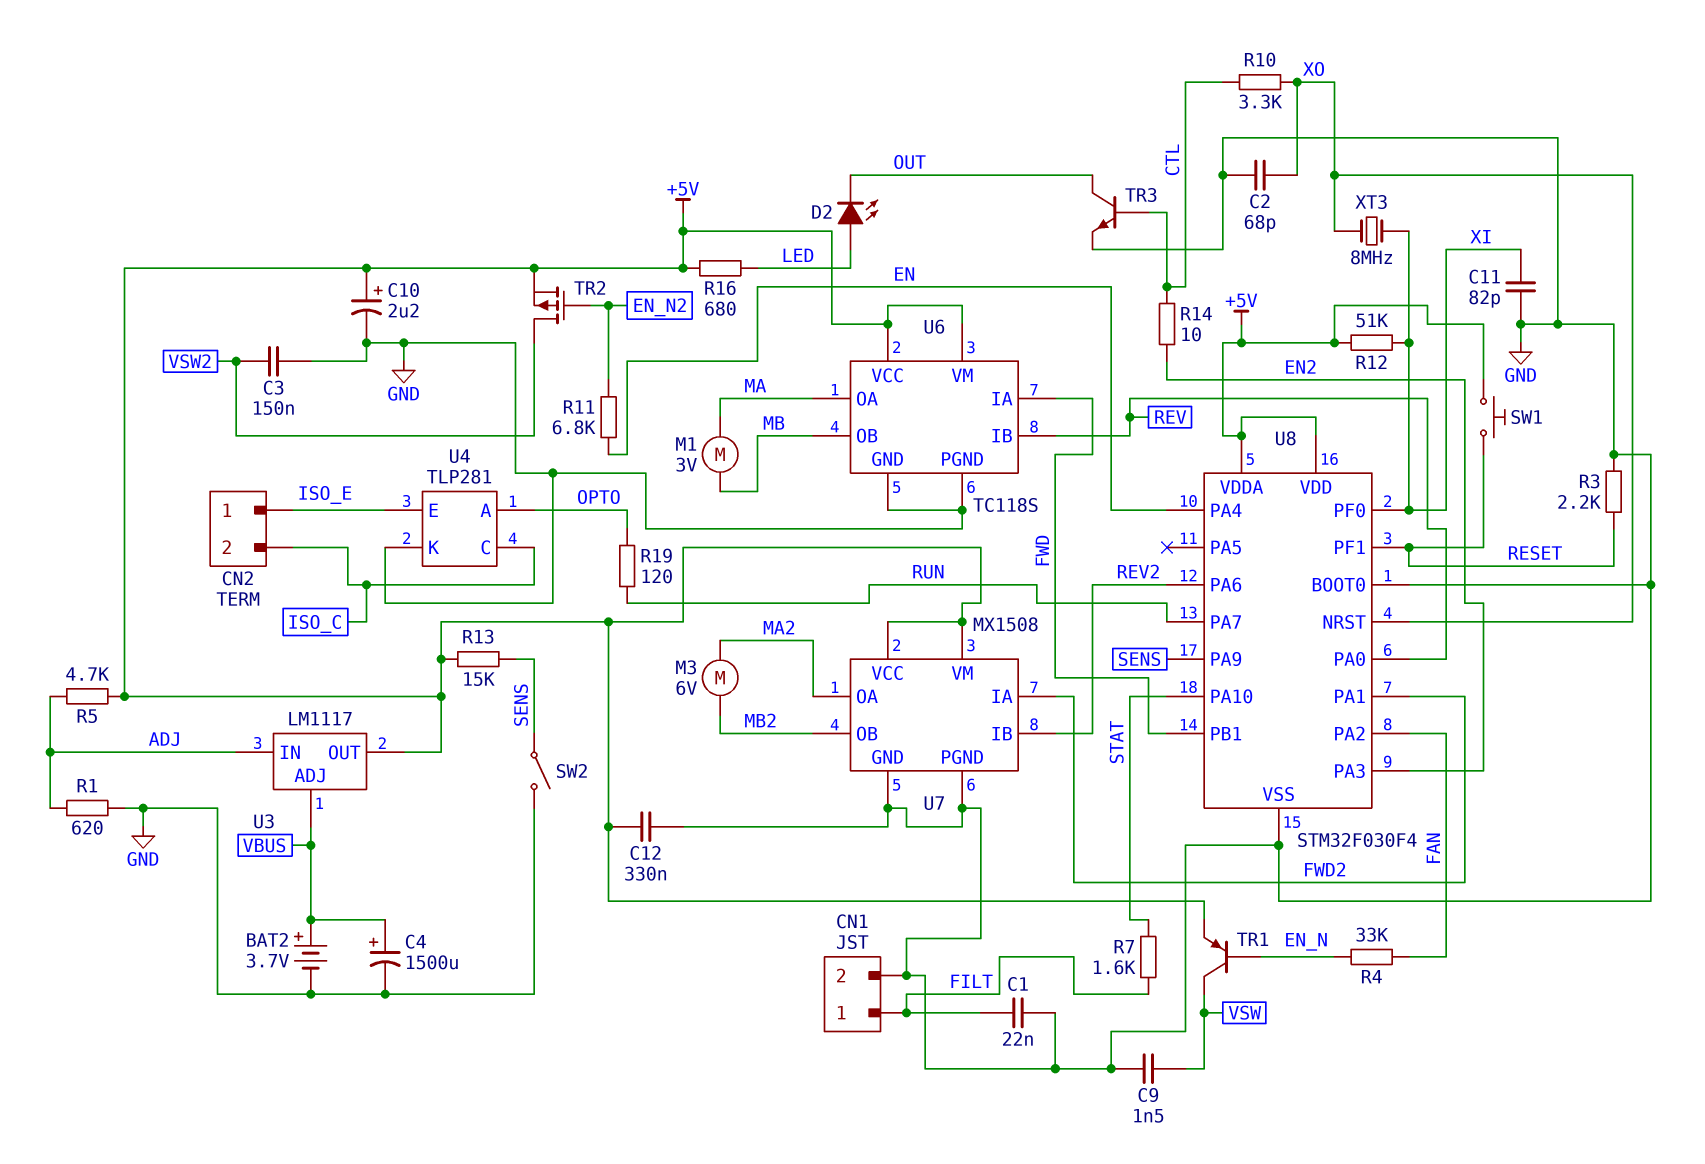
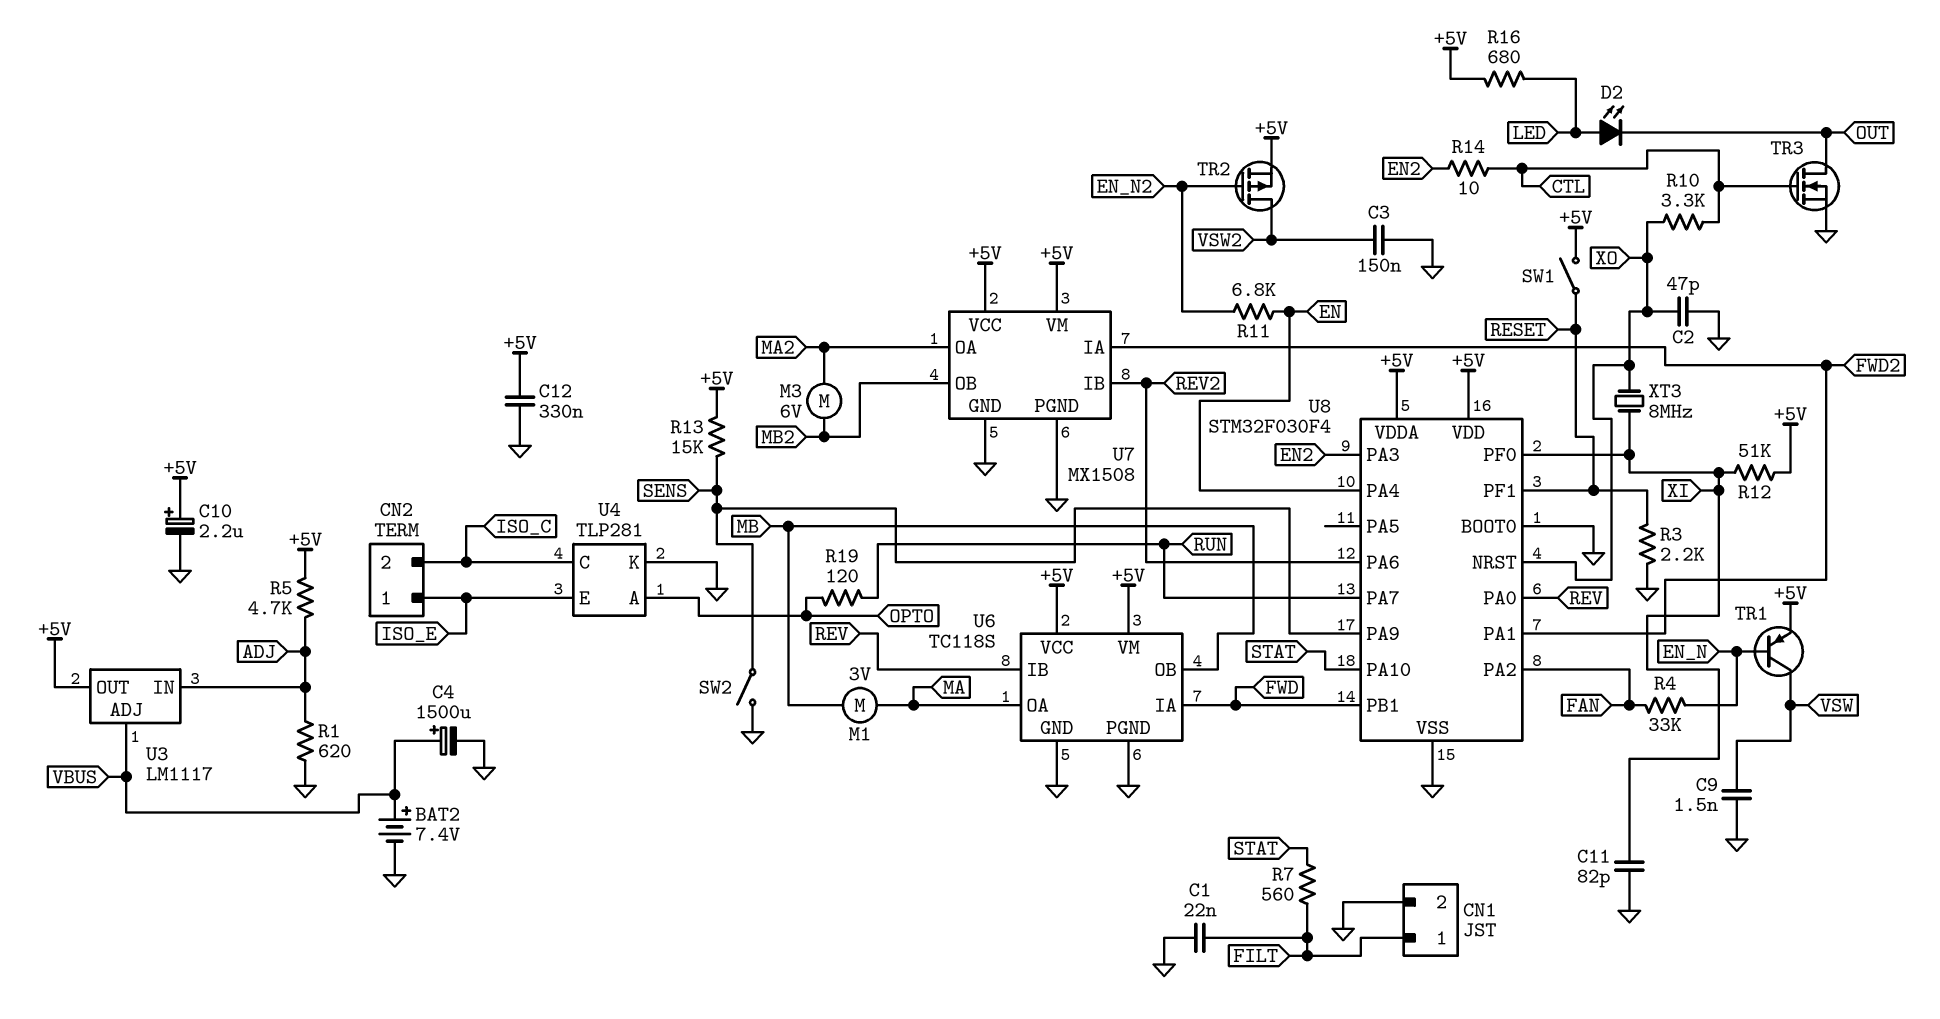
BAT2: 3.7V (plus VBUS, minus GND) -> 7.4V (plus VBUS, minus GND)
C2: 68pF (GND, XO) -> 47pF (GND, XO)
R7: 1.6k (FILT, STAT) -> 560 (FILT, STAT)
SW1: button (+5V, RESET) -> switch (+5V, RESET)
TR3: NPN (B CTL, C OUT, E GND) -> NMOS (G CTL, D OUT, S GND)

